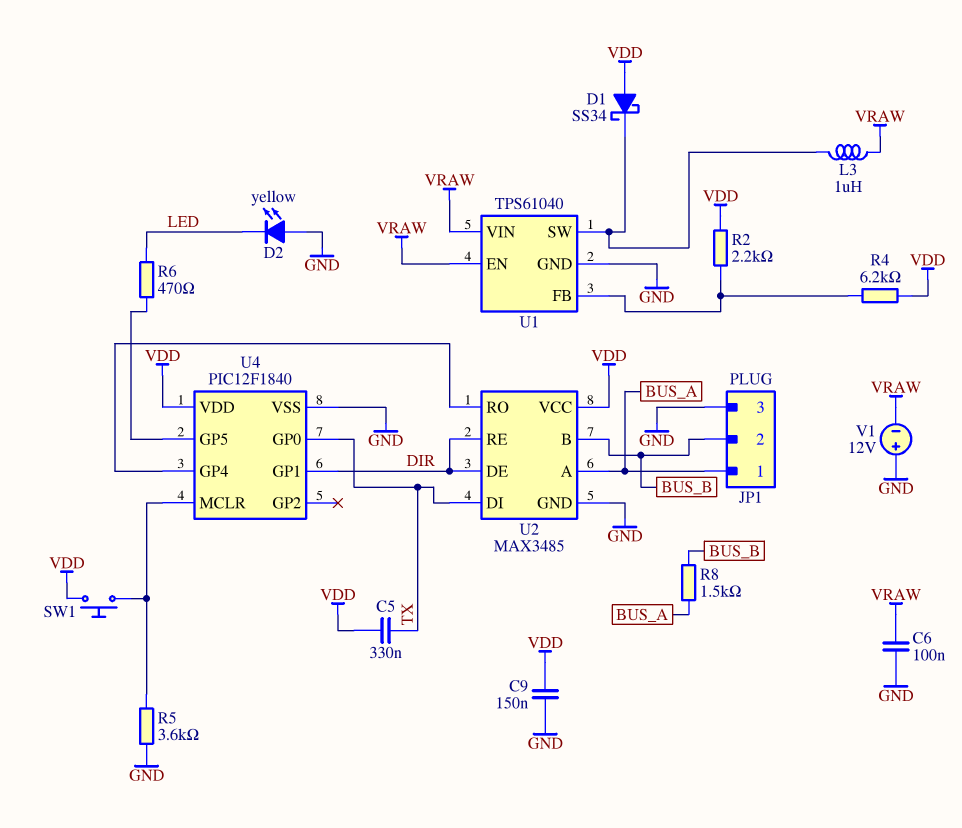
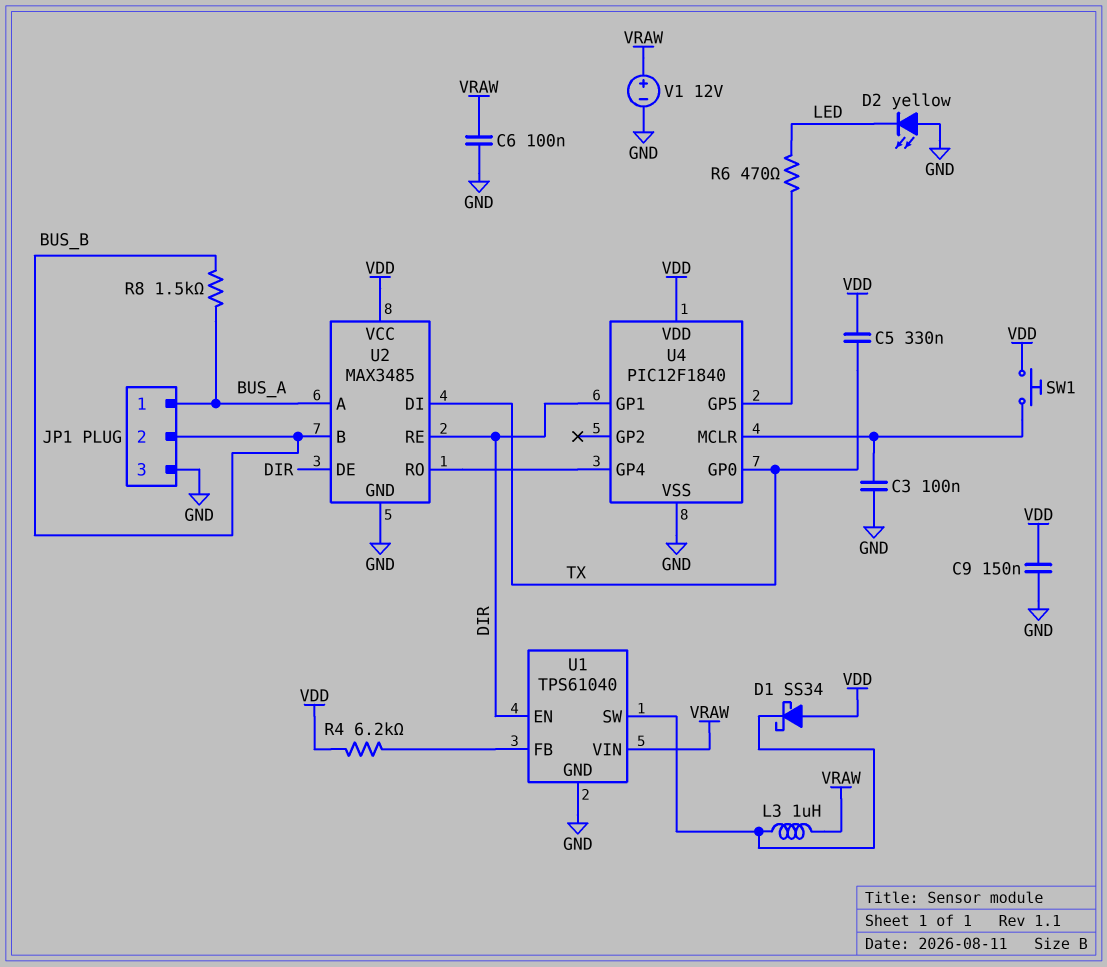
C3: none -> 100nF (GND, U4/MCLR)
R2: 2.2k (U1/FB, VDD) -> none
R5: 3.6k (GND, U4/MCLR) -> none
U1 pin EN: VRAW -> DIR
V1: 12V (plus GND, minus VRAW) -> 12V (plus VRAW, minus GND)

